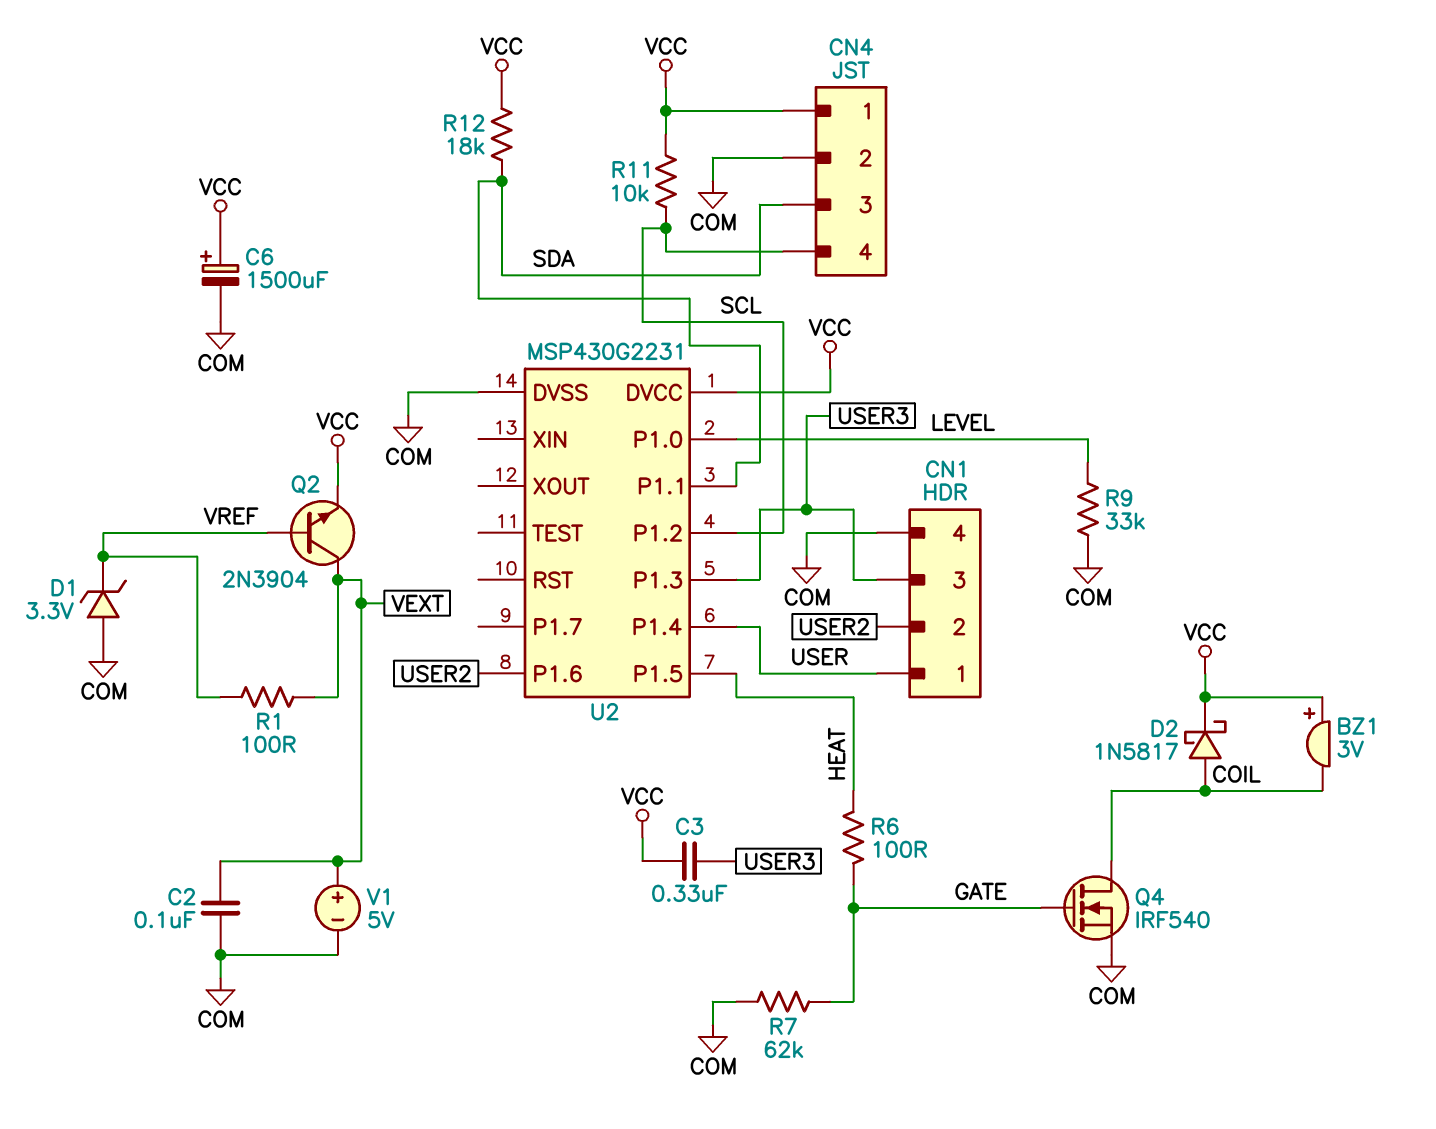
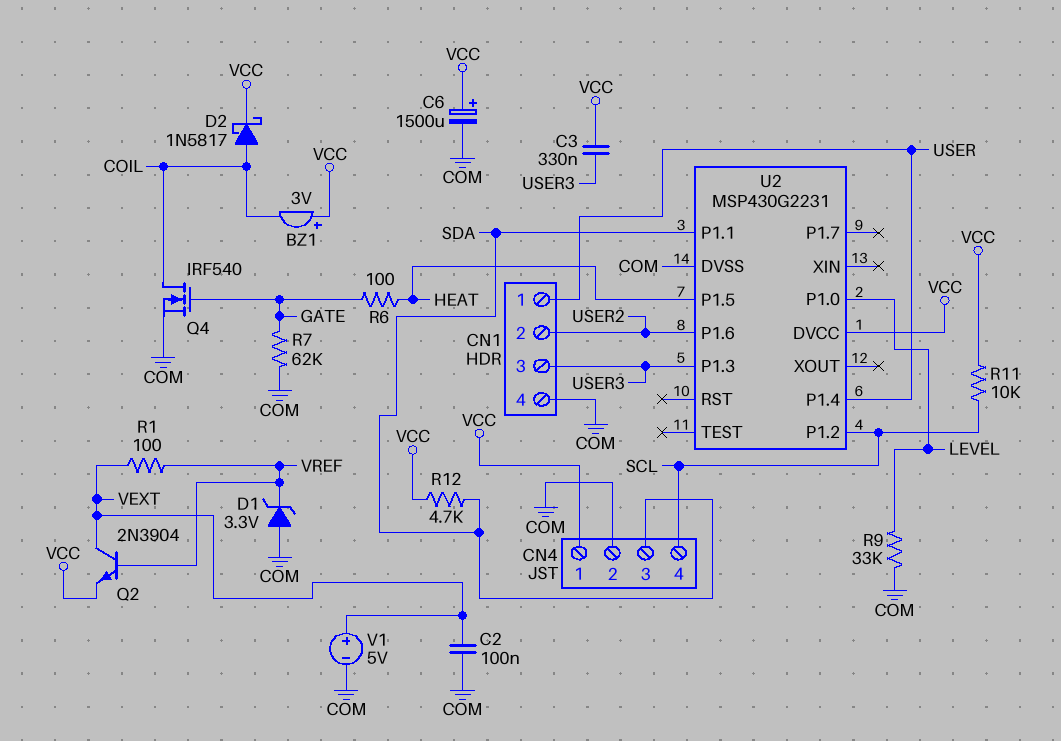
R12: 18k (SDA, VCC) -> 4.7k (SDA, VCC)

